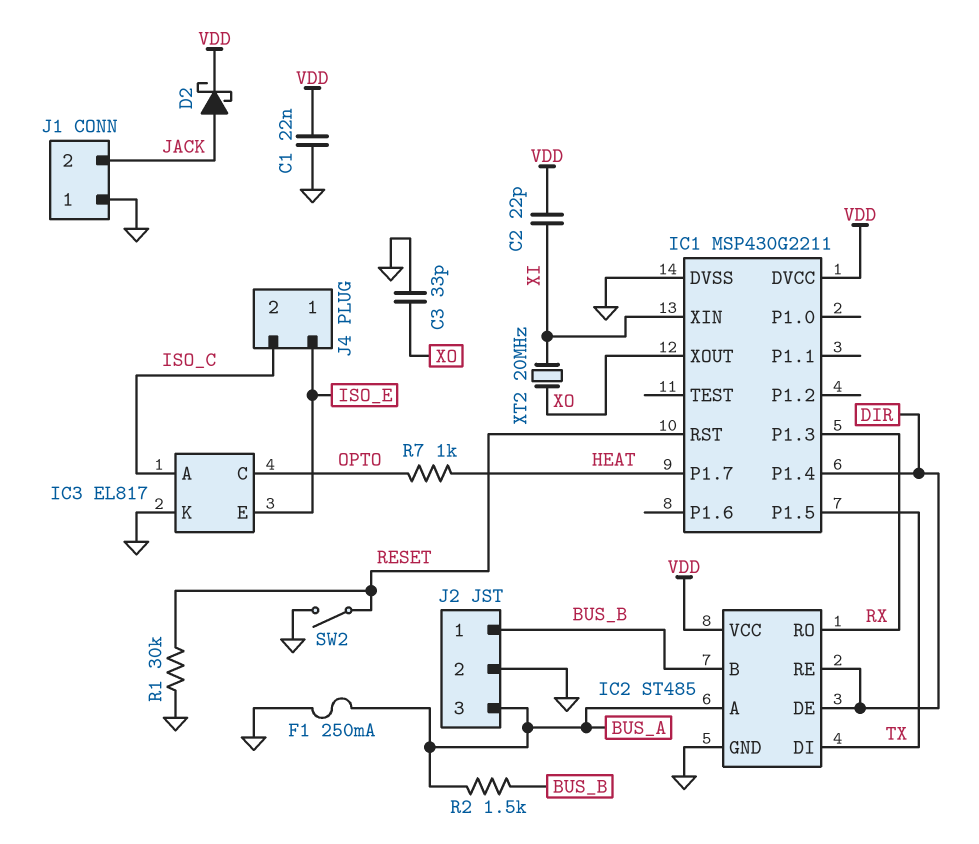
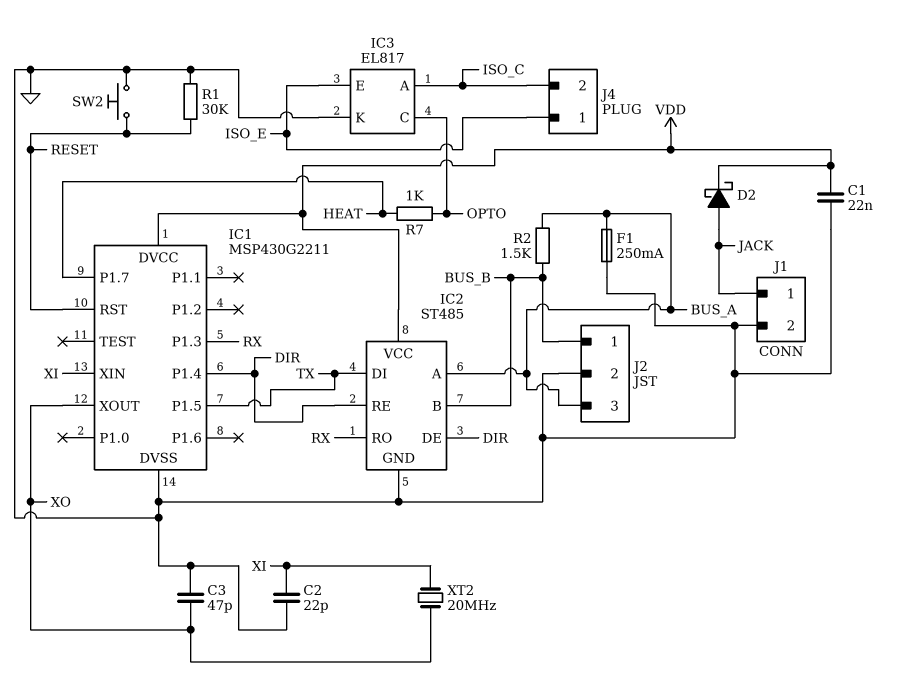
C2: 22pF (VDD, XI) -> 22pF (GND, XI)
C3: 33pF (GND, XO) -> 47pF (GND, XO)
J1 pin 1: GND -> JACK
J1 pin 2: JACK -> GND
SW2: switch (GND, RESET) -> button (GND, RESET)

